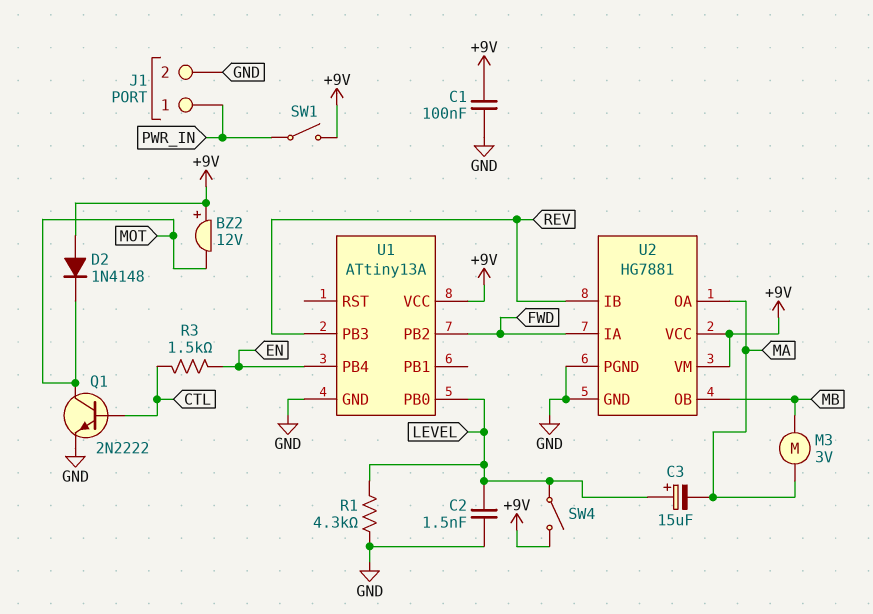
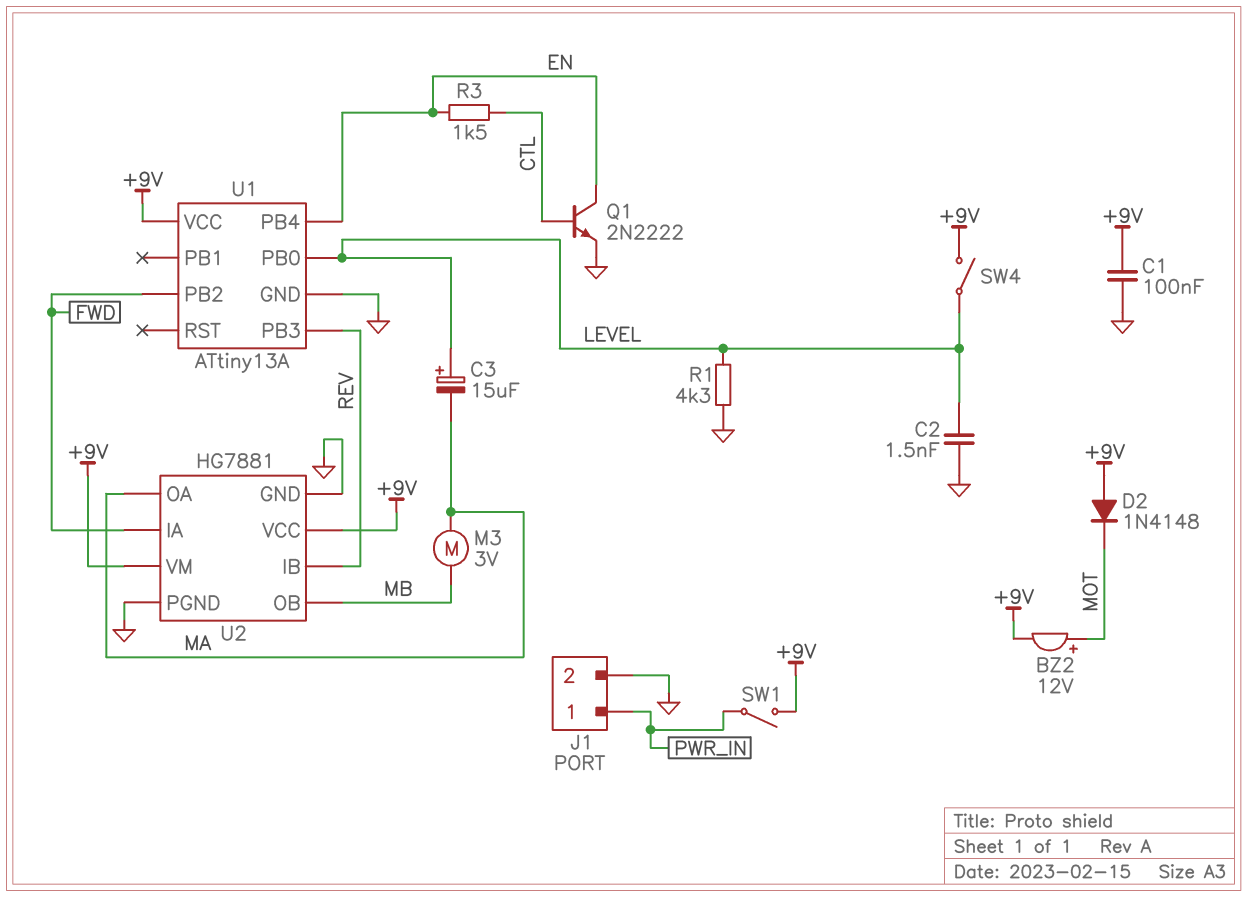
BZ2: buzzer 12V (plus +9V, minus MOT) -> buzzer 12V (plus MOT, minus +9V)
Q1: NPN 2N2222 (B CTL, C MOT, E GND) -> NPN 2N2222 (B CTL, C EN, E GND)

